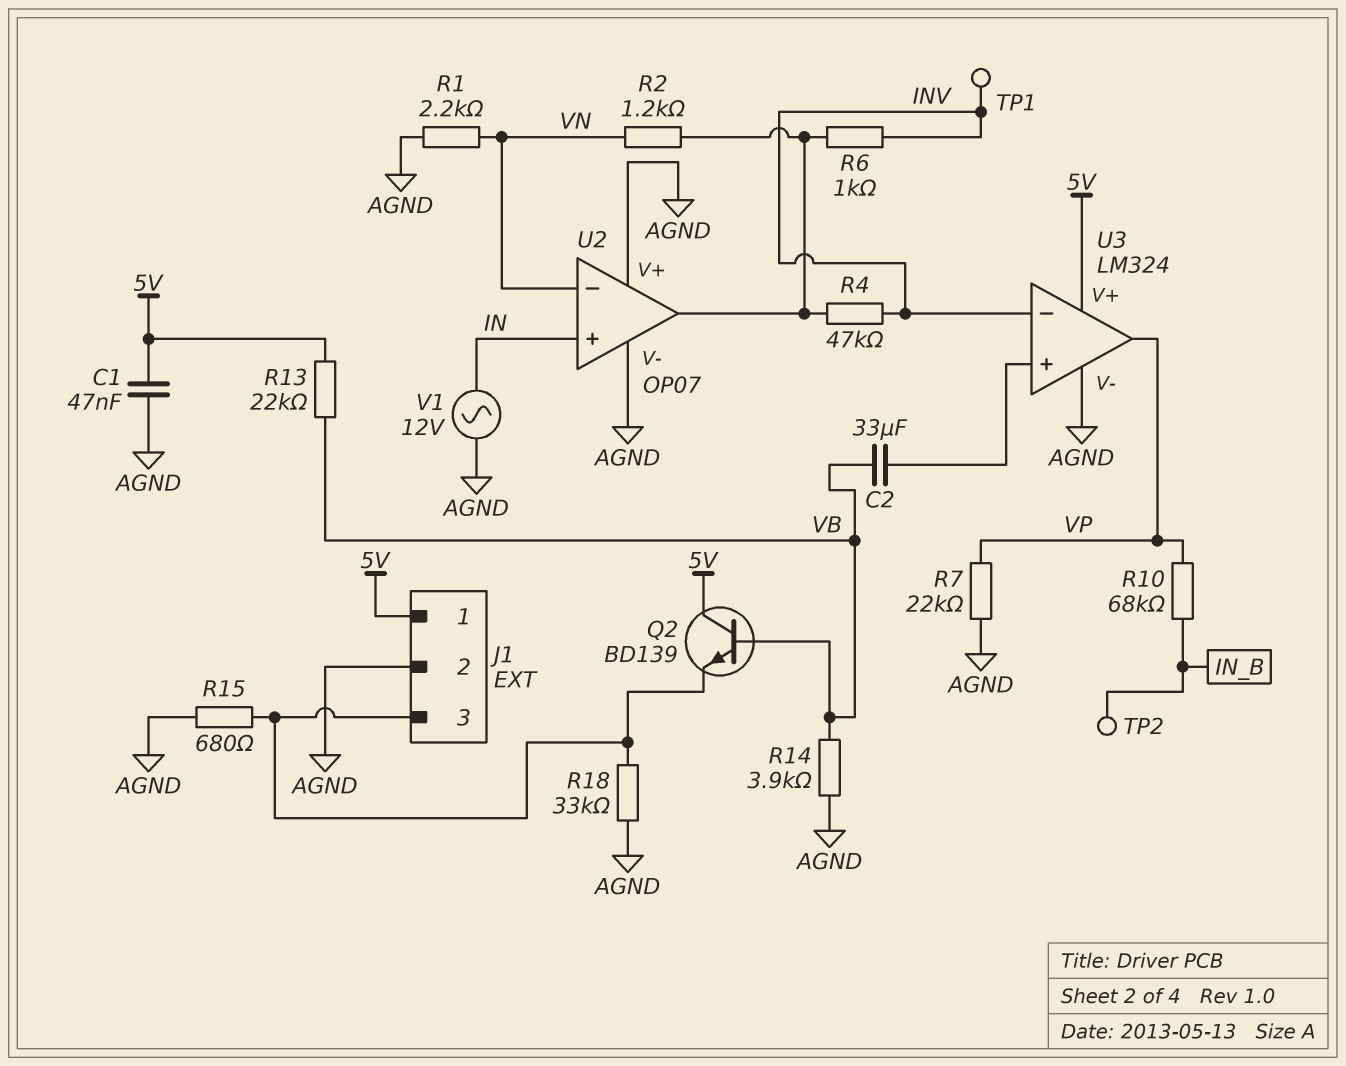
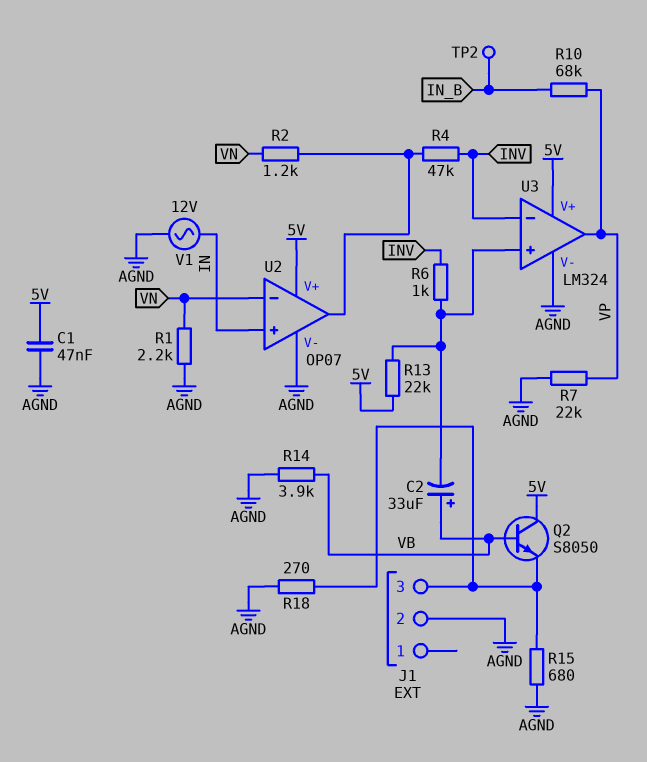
C2: 33uF (U3/in+, VB) -> 33uF (plus VB, minus U3/in+)
J1 pin 1: 5V -> none
Q2: NPN BD139 (B VB, C 5V, E J1/3) -> NPN S8050 (B VB, C 5V, E J1/3)
R6: 1k (INV, U2/out) -> 1k (INV, U3/in+)
R13: 22k (5V, VB) -> 22k (5V, U3/in+)
R18: 33k (AGND, J1/3) -> 270 (AGND, J1/3)
TP1: test point (INV) -> none
U2 pin V+: AGND -> 5V

